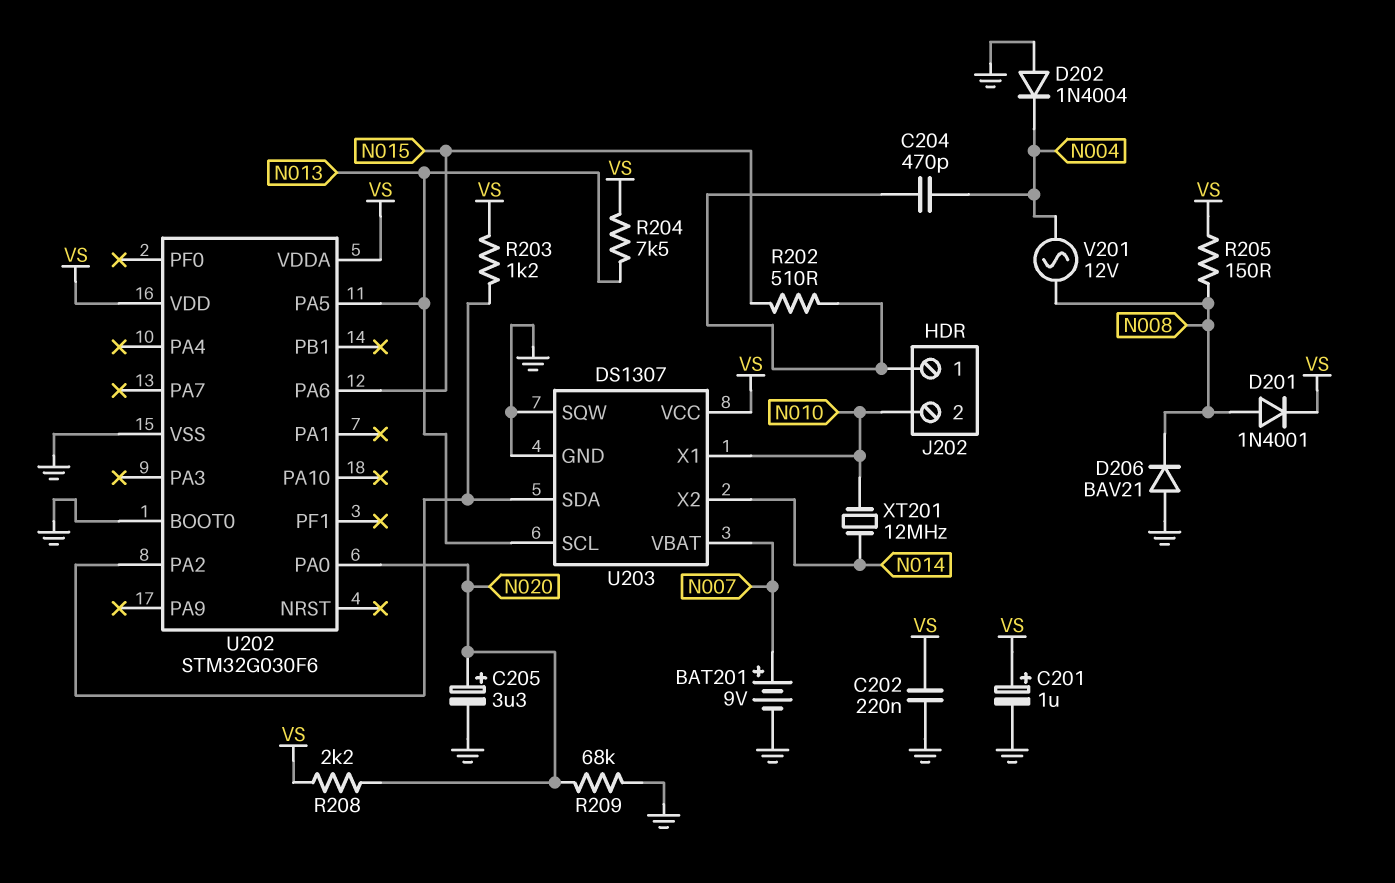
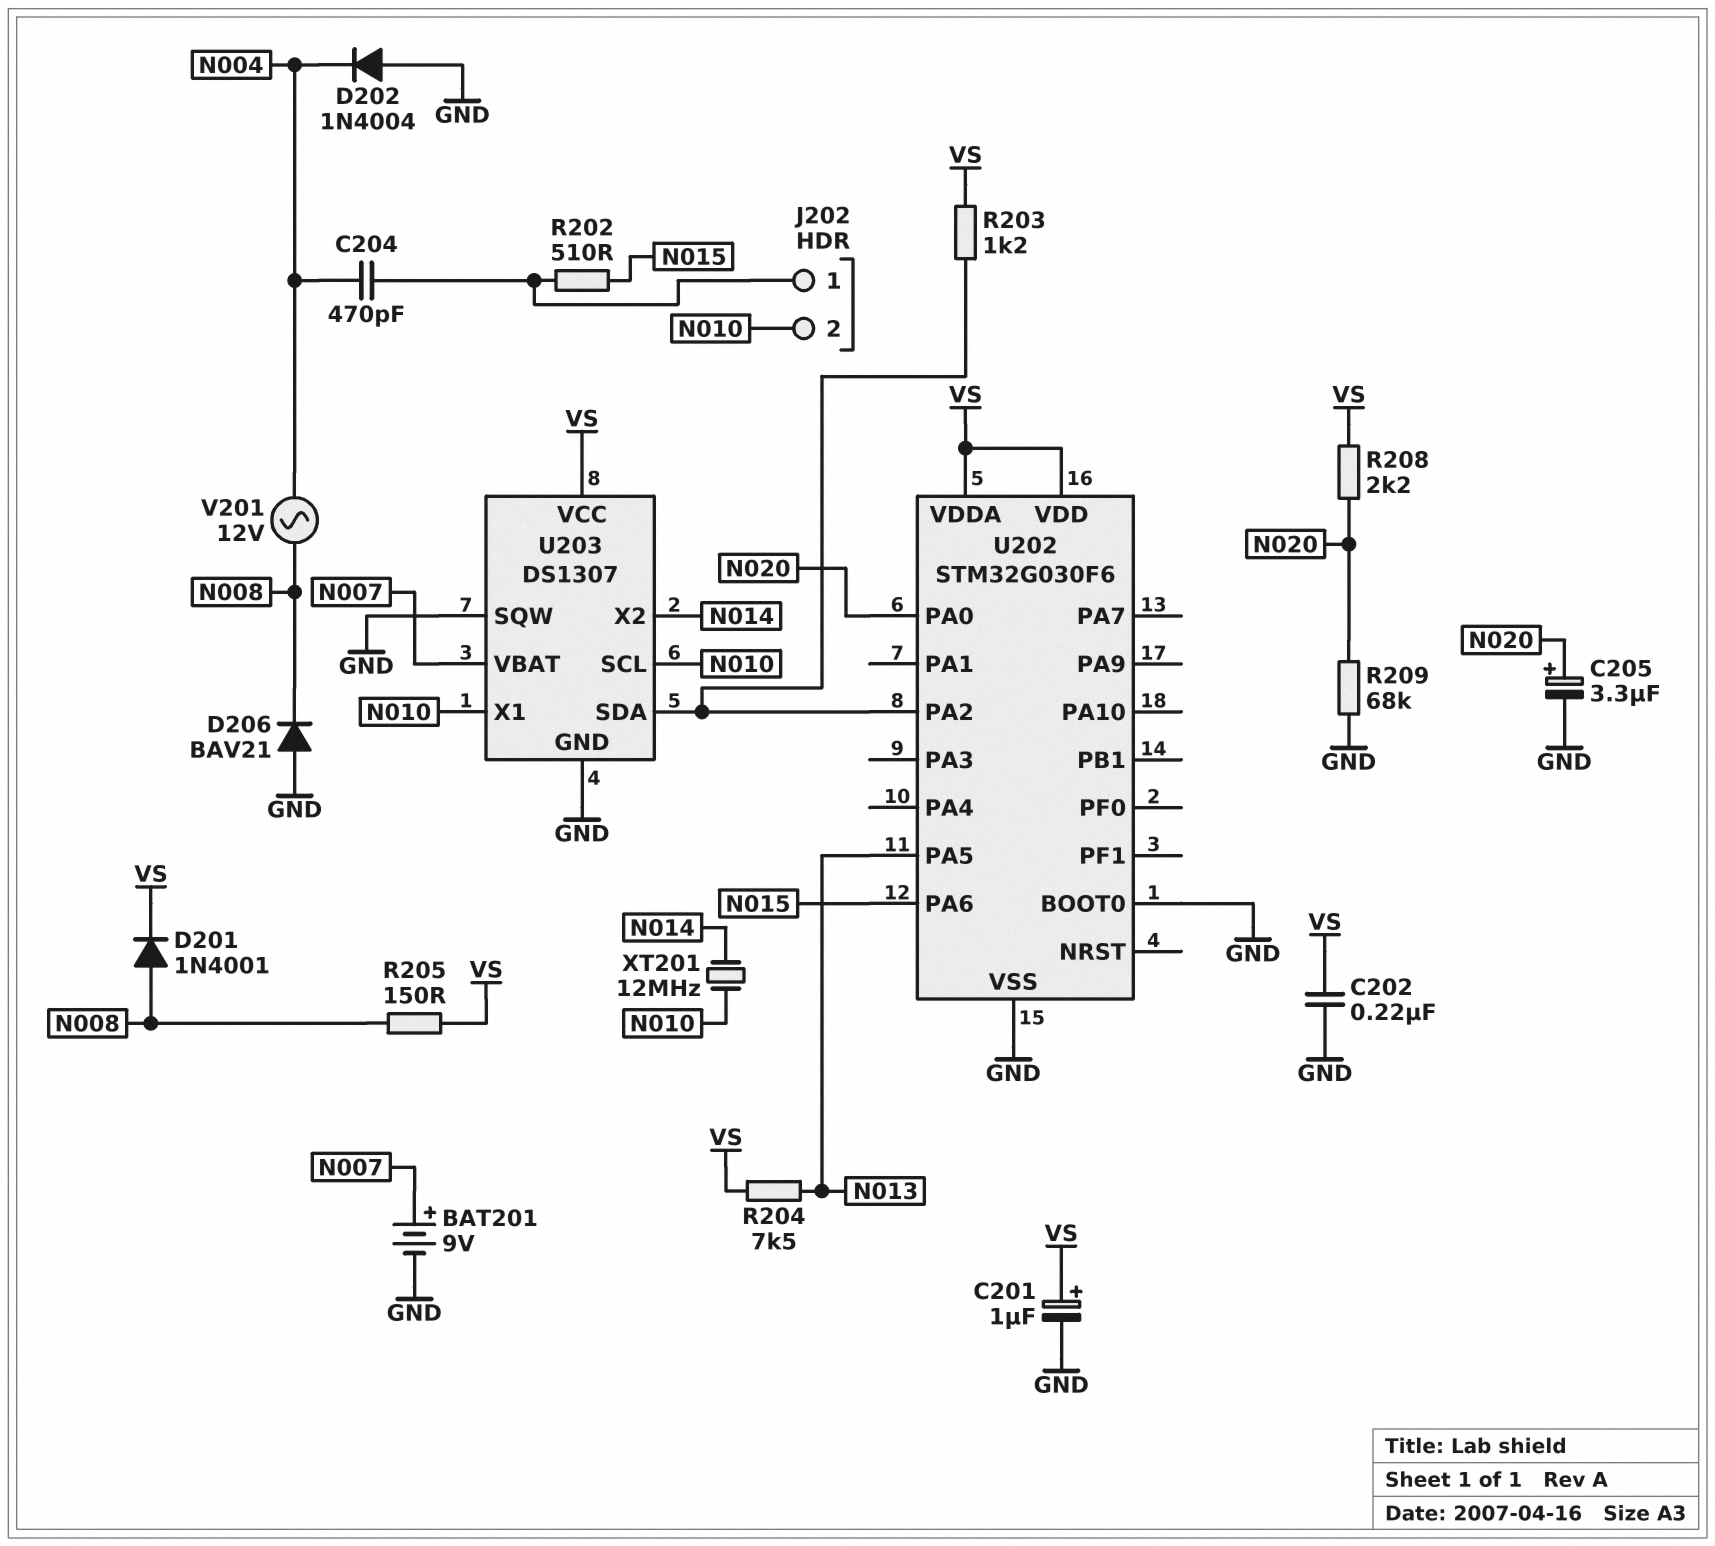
U203 pin SCL: N013 -> N010

